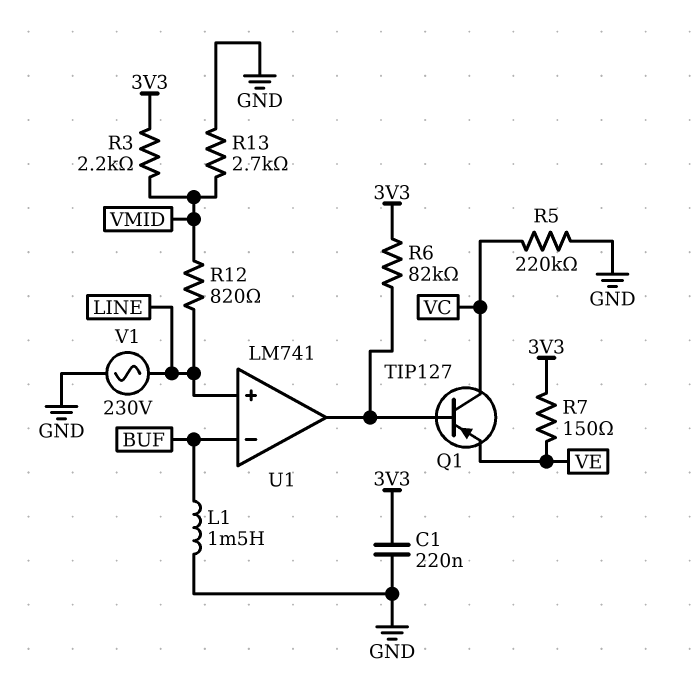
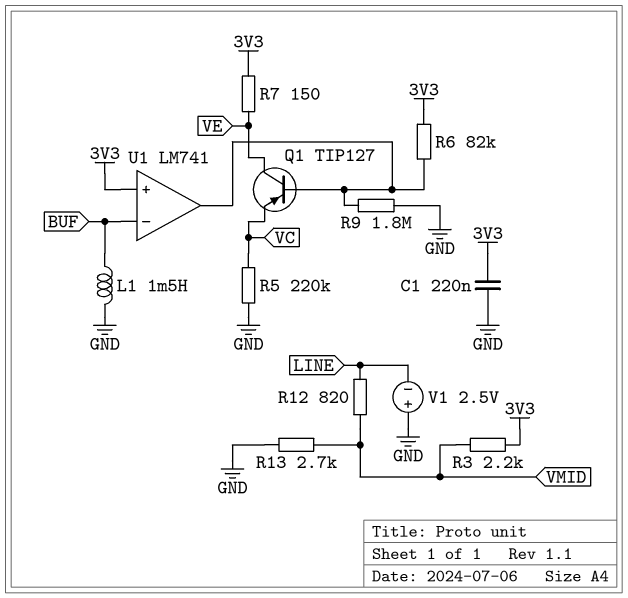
Q1: PNP TIP127 (B U1/out, C VC, E VE) -> PNP TIP127 (B U1/out, C VE, E VC)
R9: none -> 1.8M (GND, U1/out)
U1 pin in+: LINE -> 3V3
V1: AC 230V (GND, LINE) -> 2.5V (plus GND, minus LINE)

